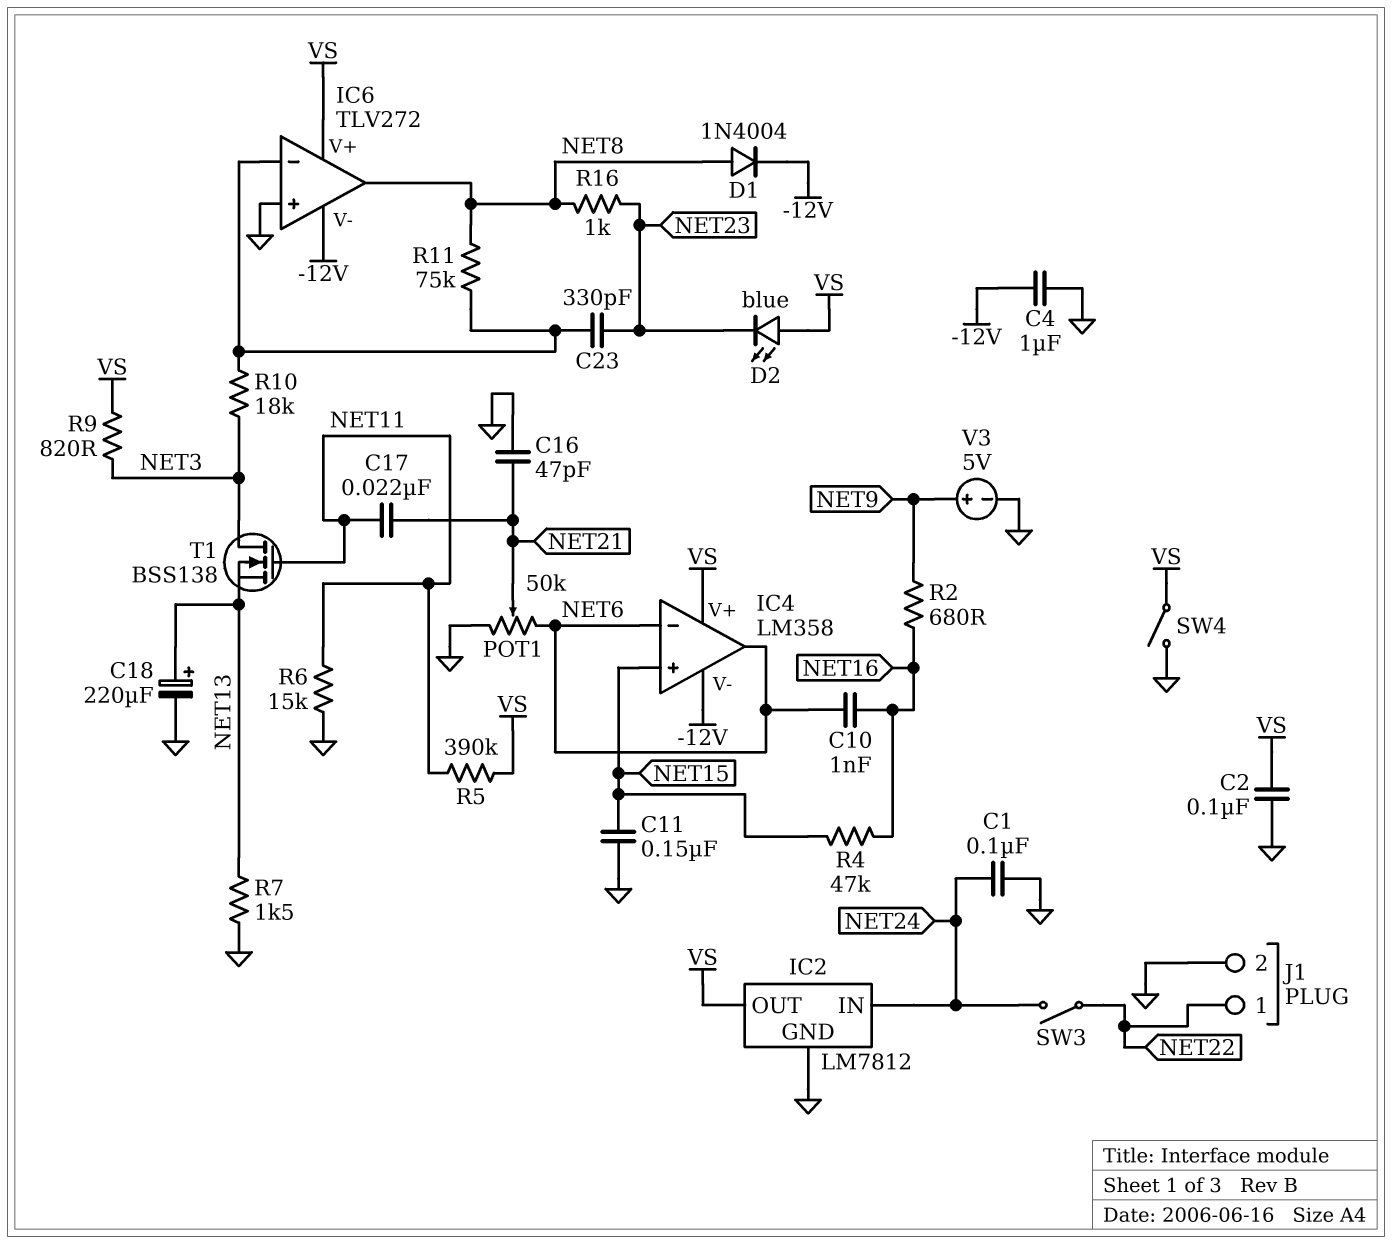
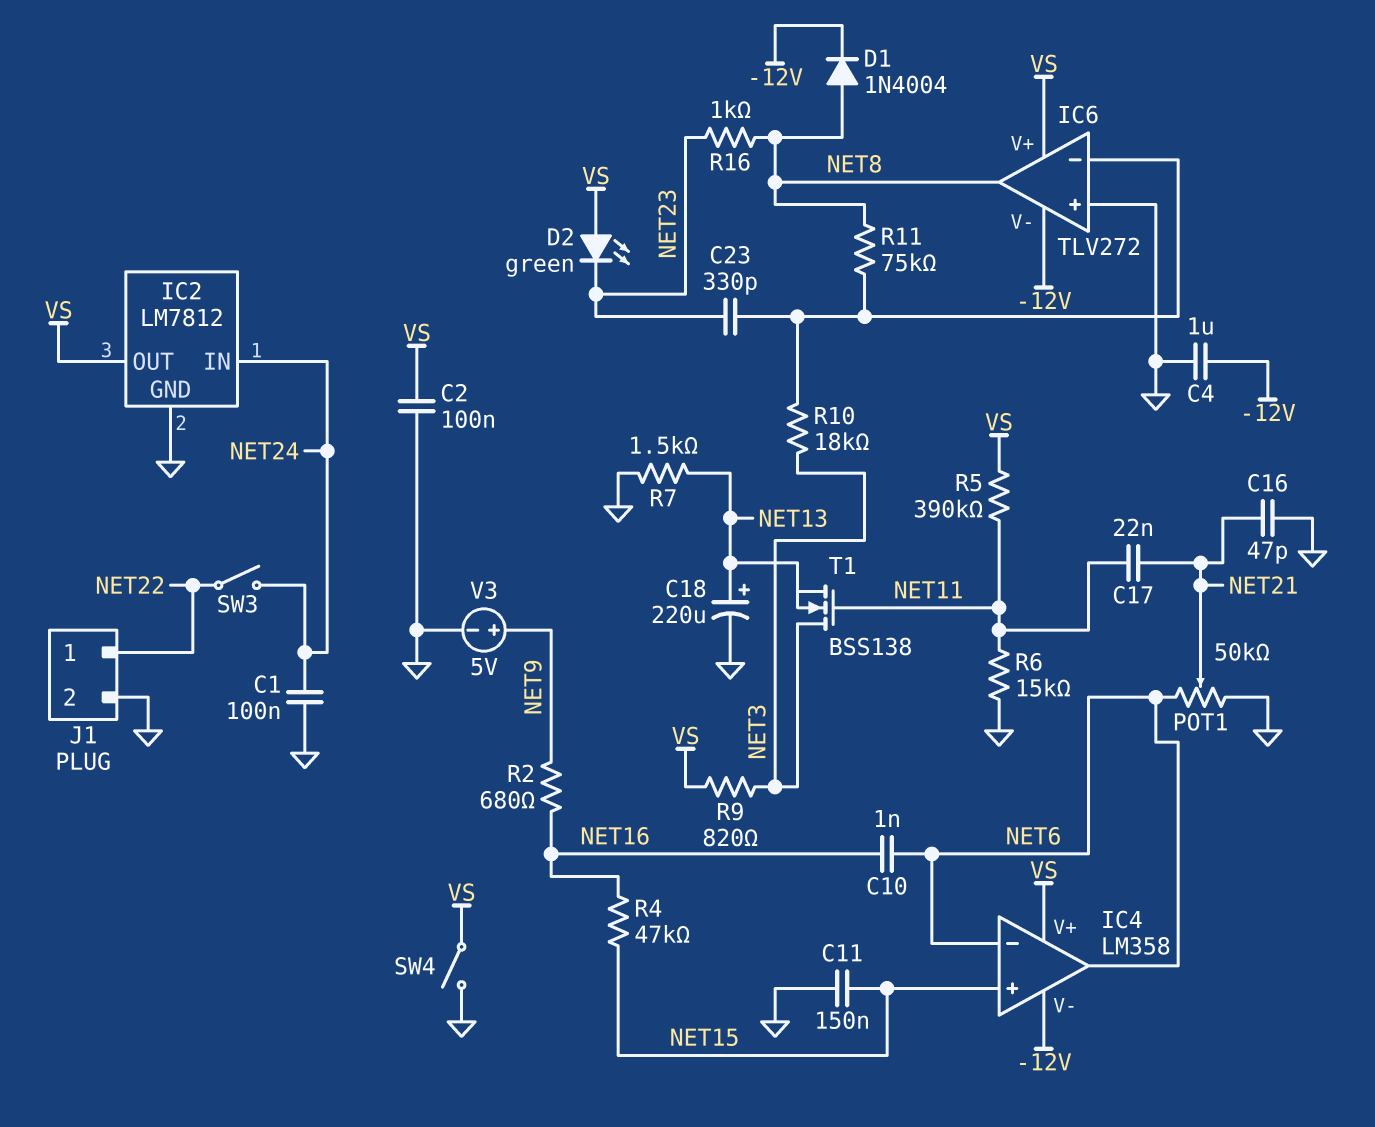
D2: LED blue (A VS, K NET23) -> LED green (A VS, K NET23)

